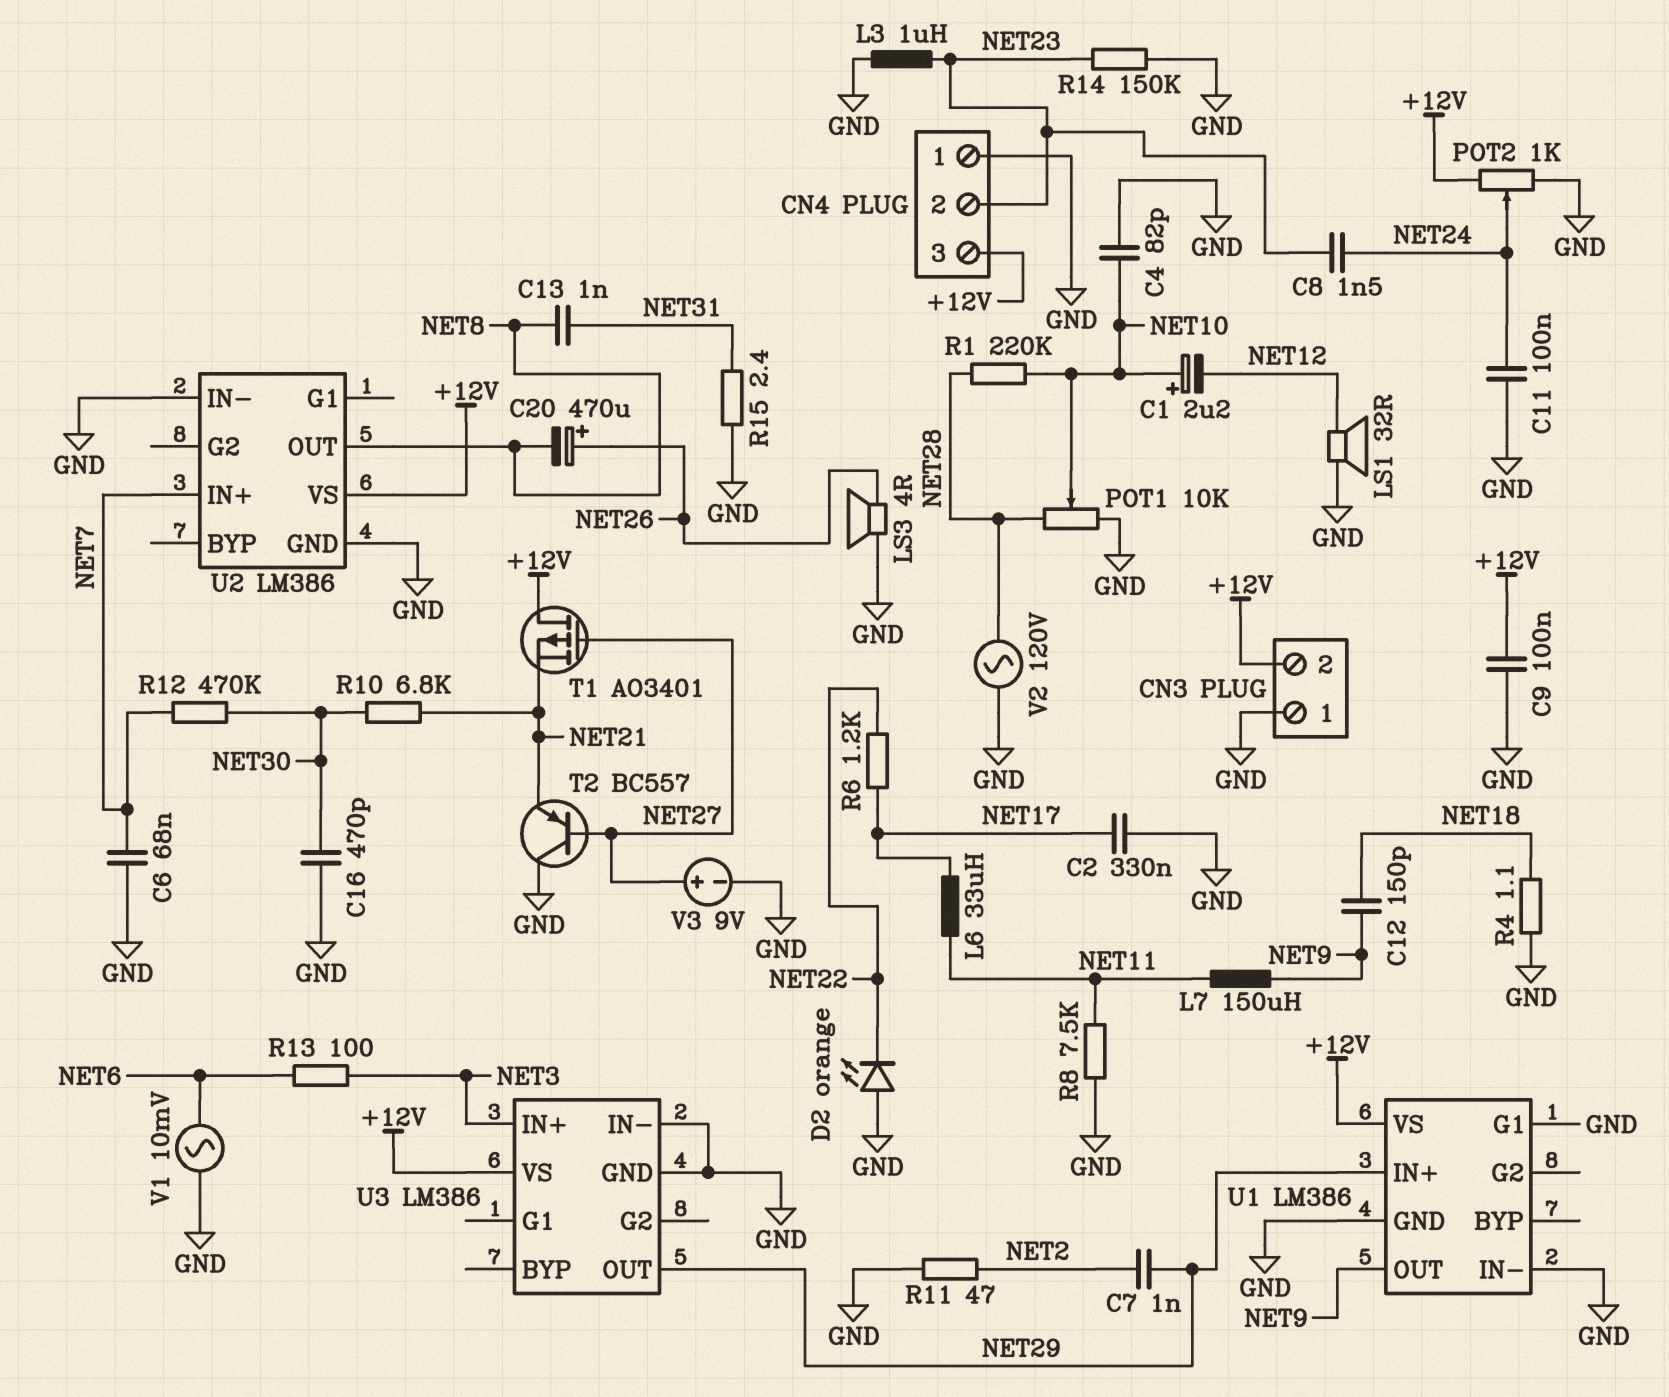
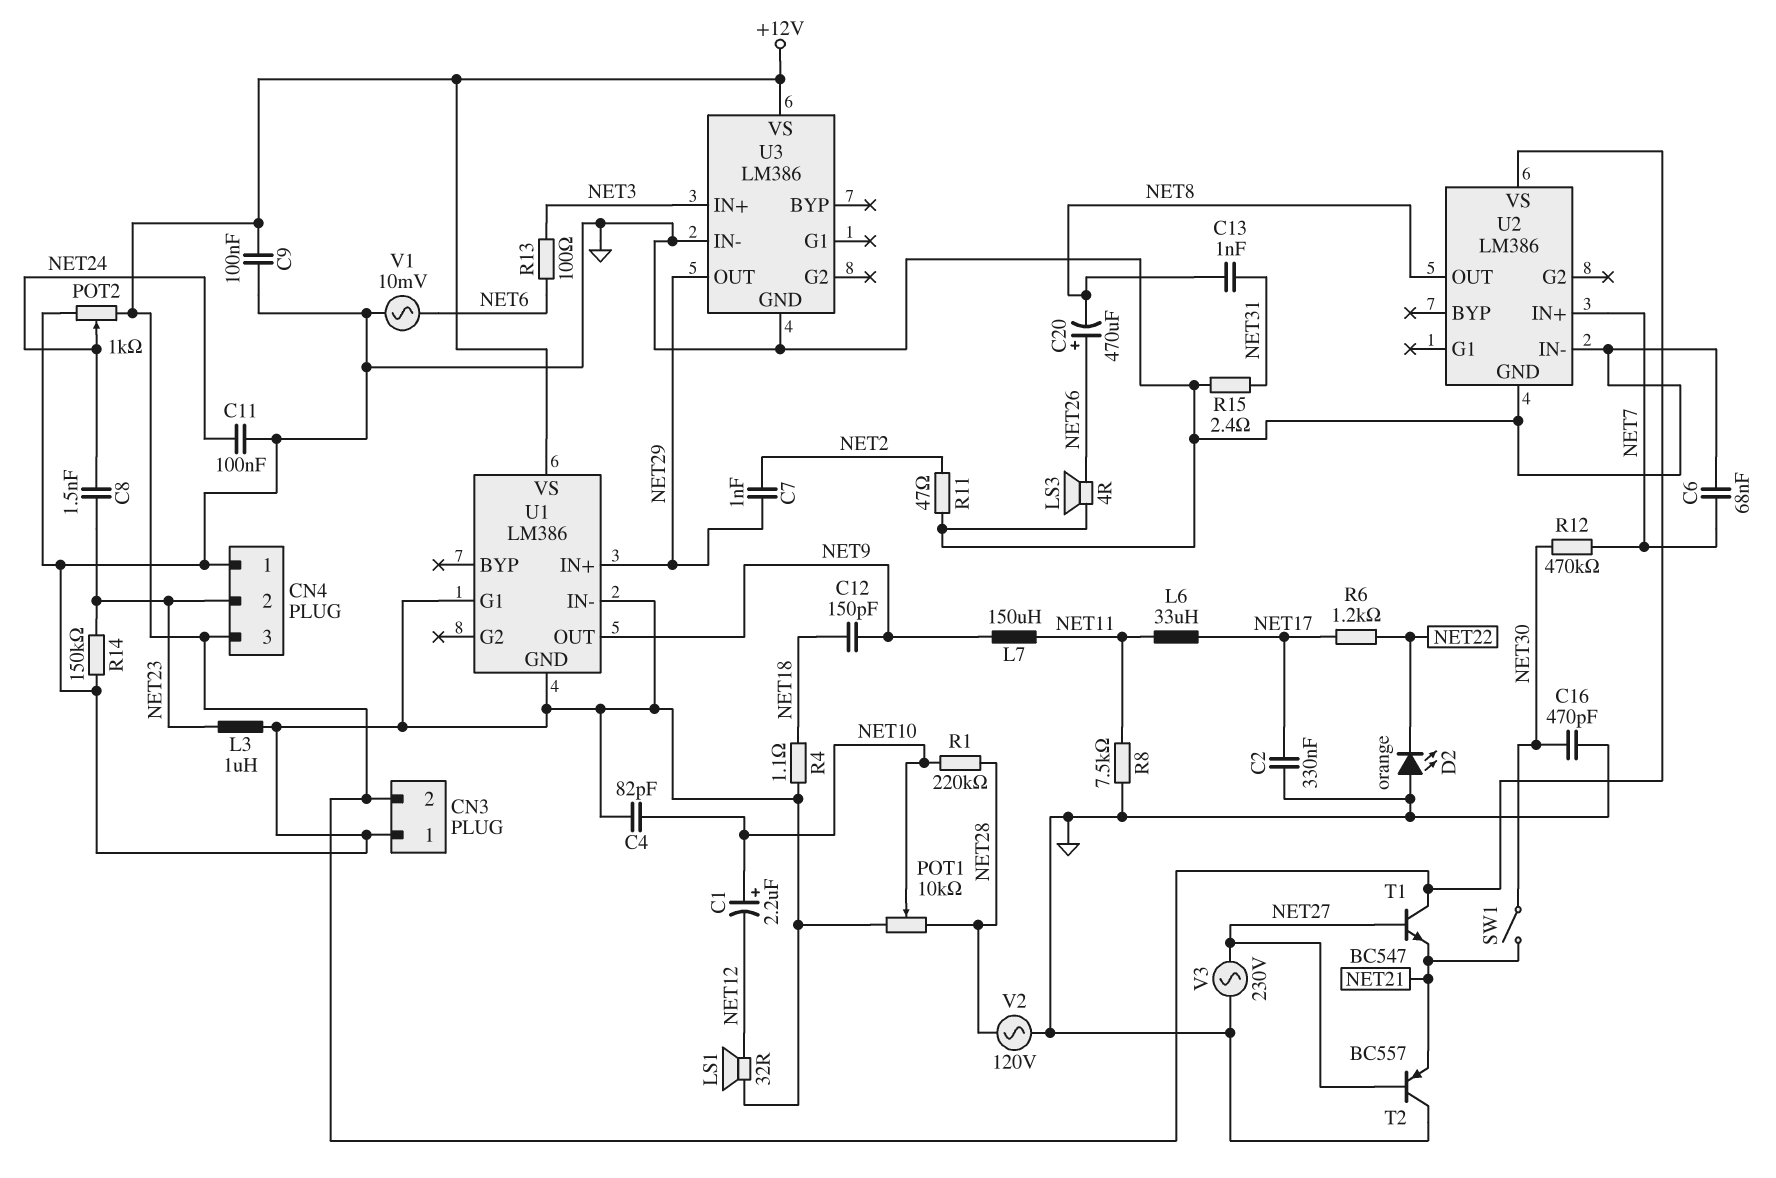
R10: 6.8k (NET21, NET30) -> none
SW1: none -> switch (NET21, NET30)
T1: PMOS AO3401 (G NET27, D +12V, S NET21) -> NPN BC547 (B NET27, C +12V, E NET21)
V3: 9V (plus NET27, minus GND) -> AC 230V (GND, NET27)

